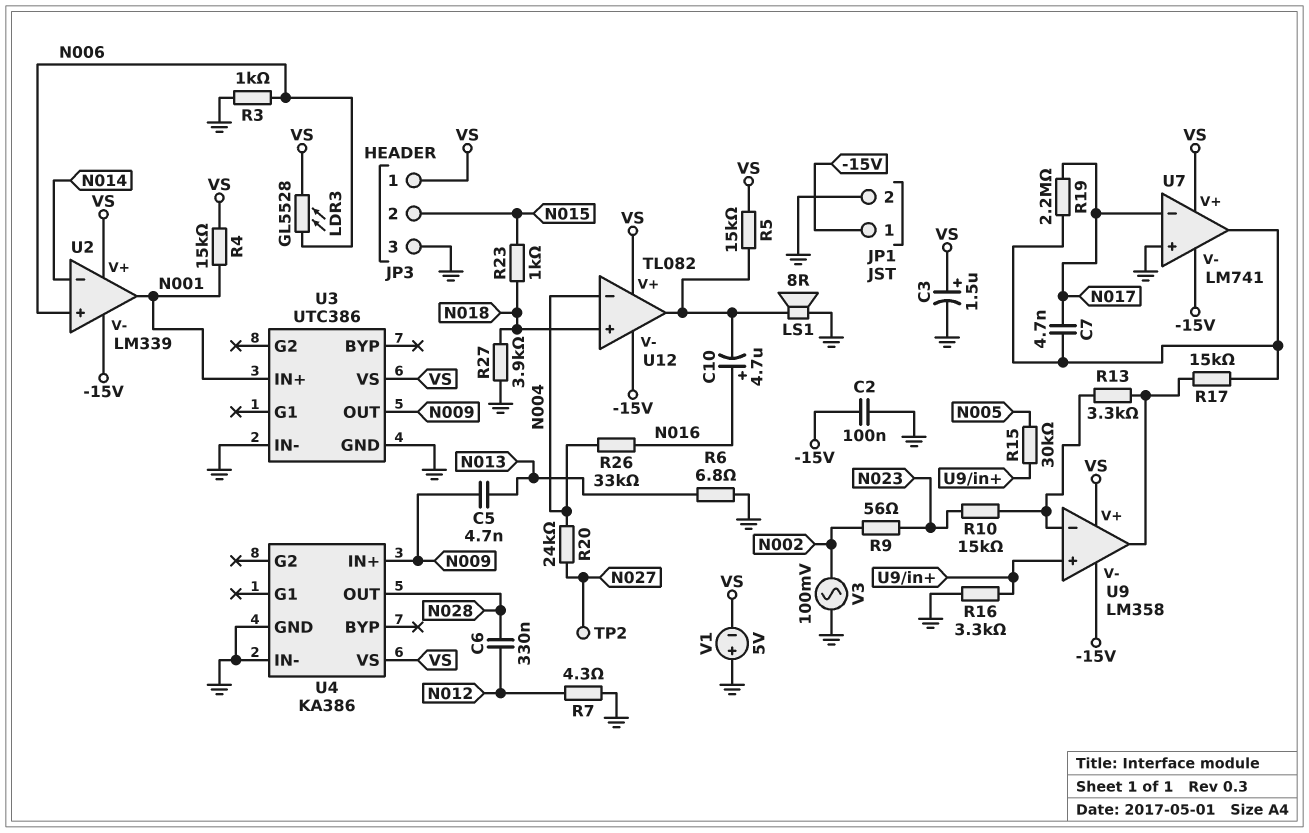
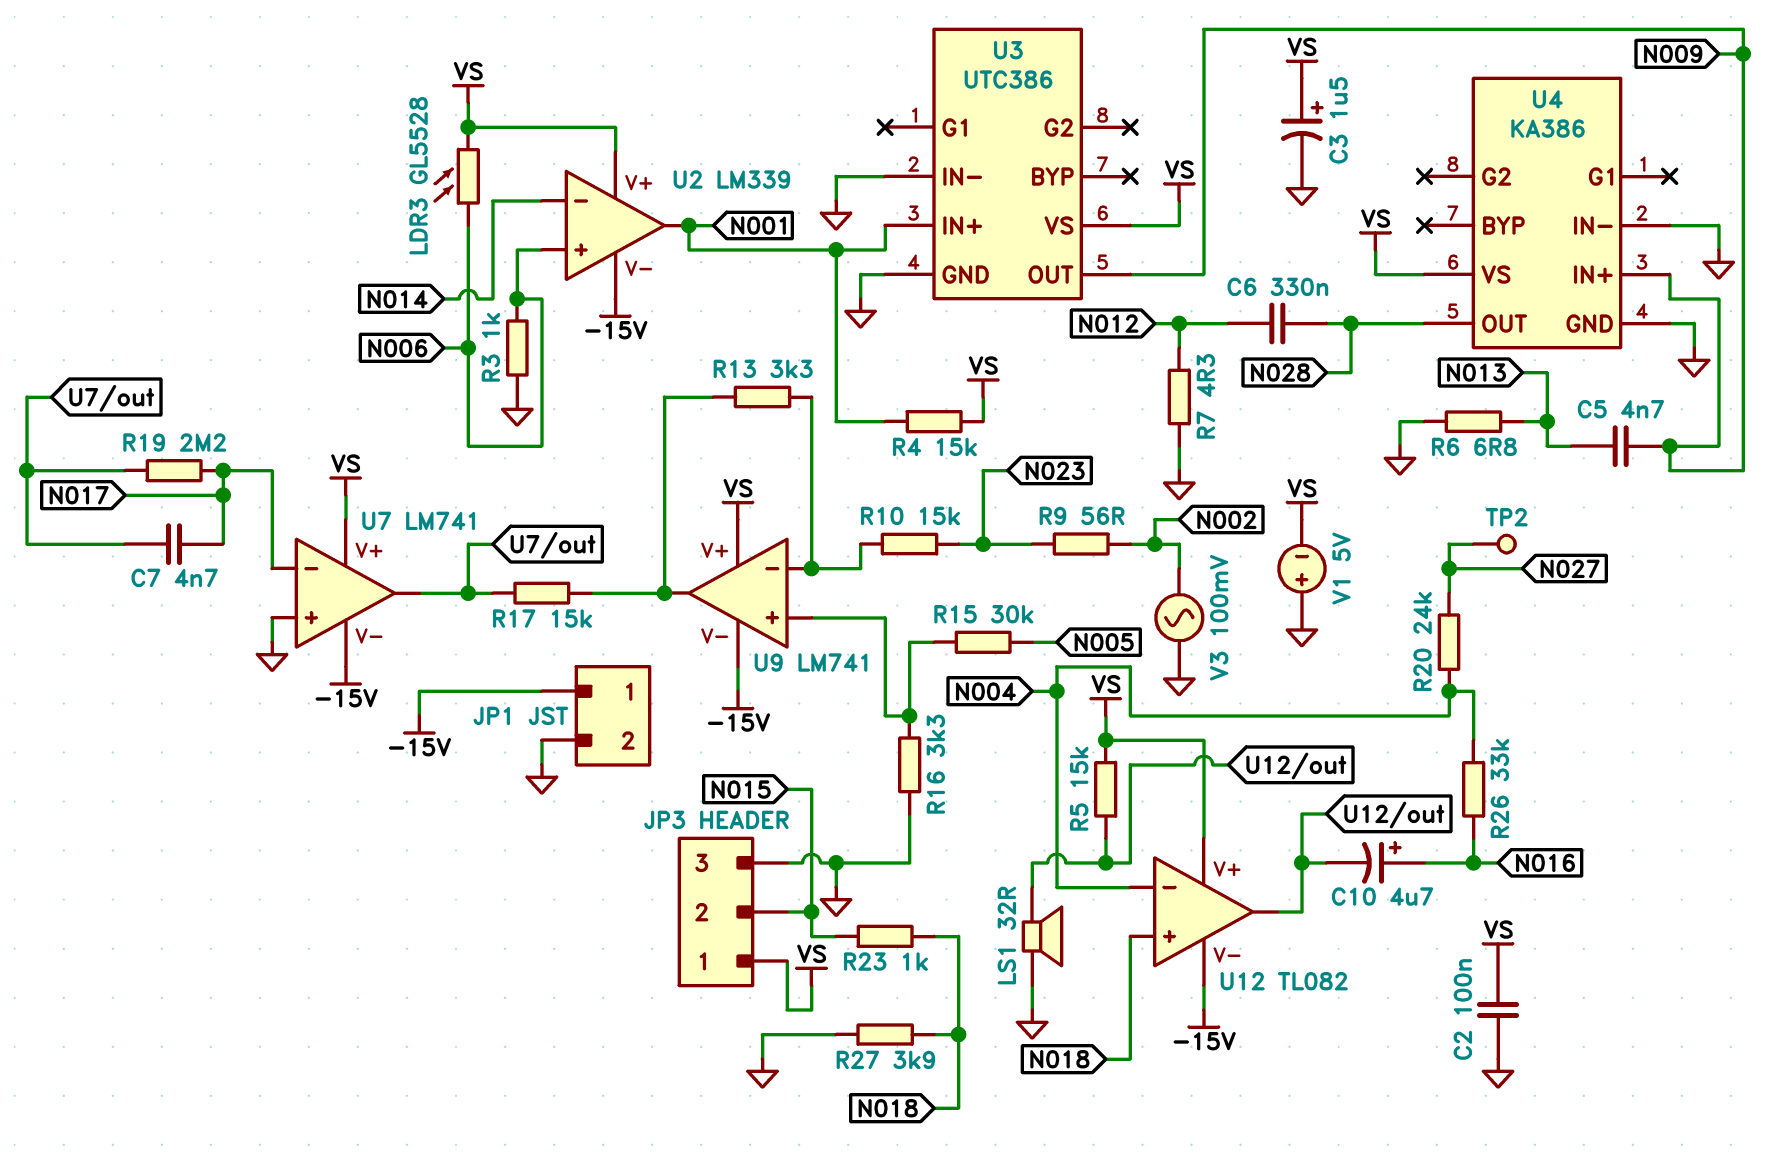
C2: 100nF (-15V, GND) -> 100nF (GND, VS)
LS1: speaker 8R (GND, U12/out) -> speaker 32R (GND, U12/out)
U9: LM358 -> LM741

